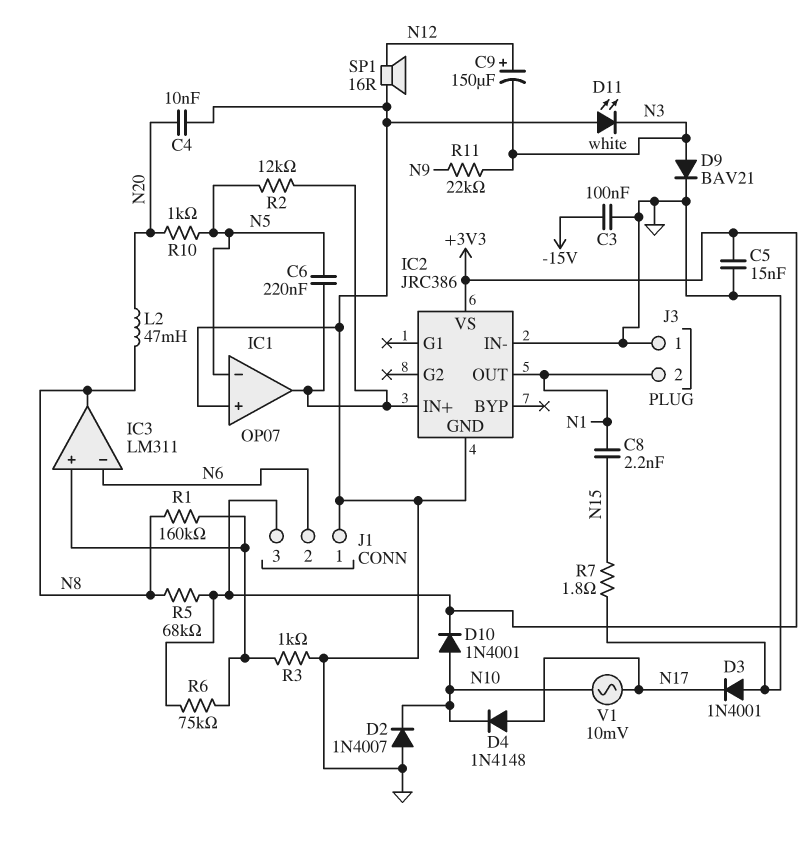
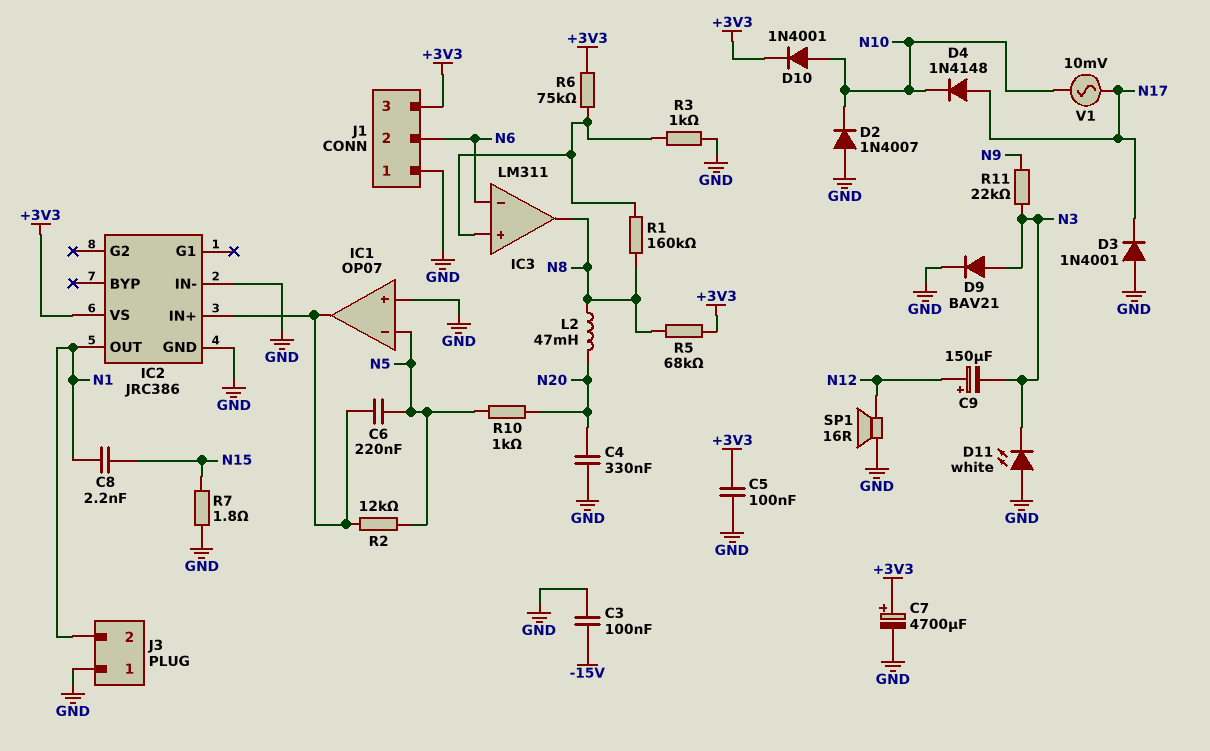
C4: 10nF (GND, N20) -> 330nF (GND, N20)
C5: 15nF (+3V3, GND) -> 100nF (+3V3, GND)
C7: none -> 4700uF (plus +3V3, minus GND)

